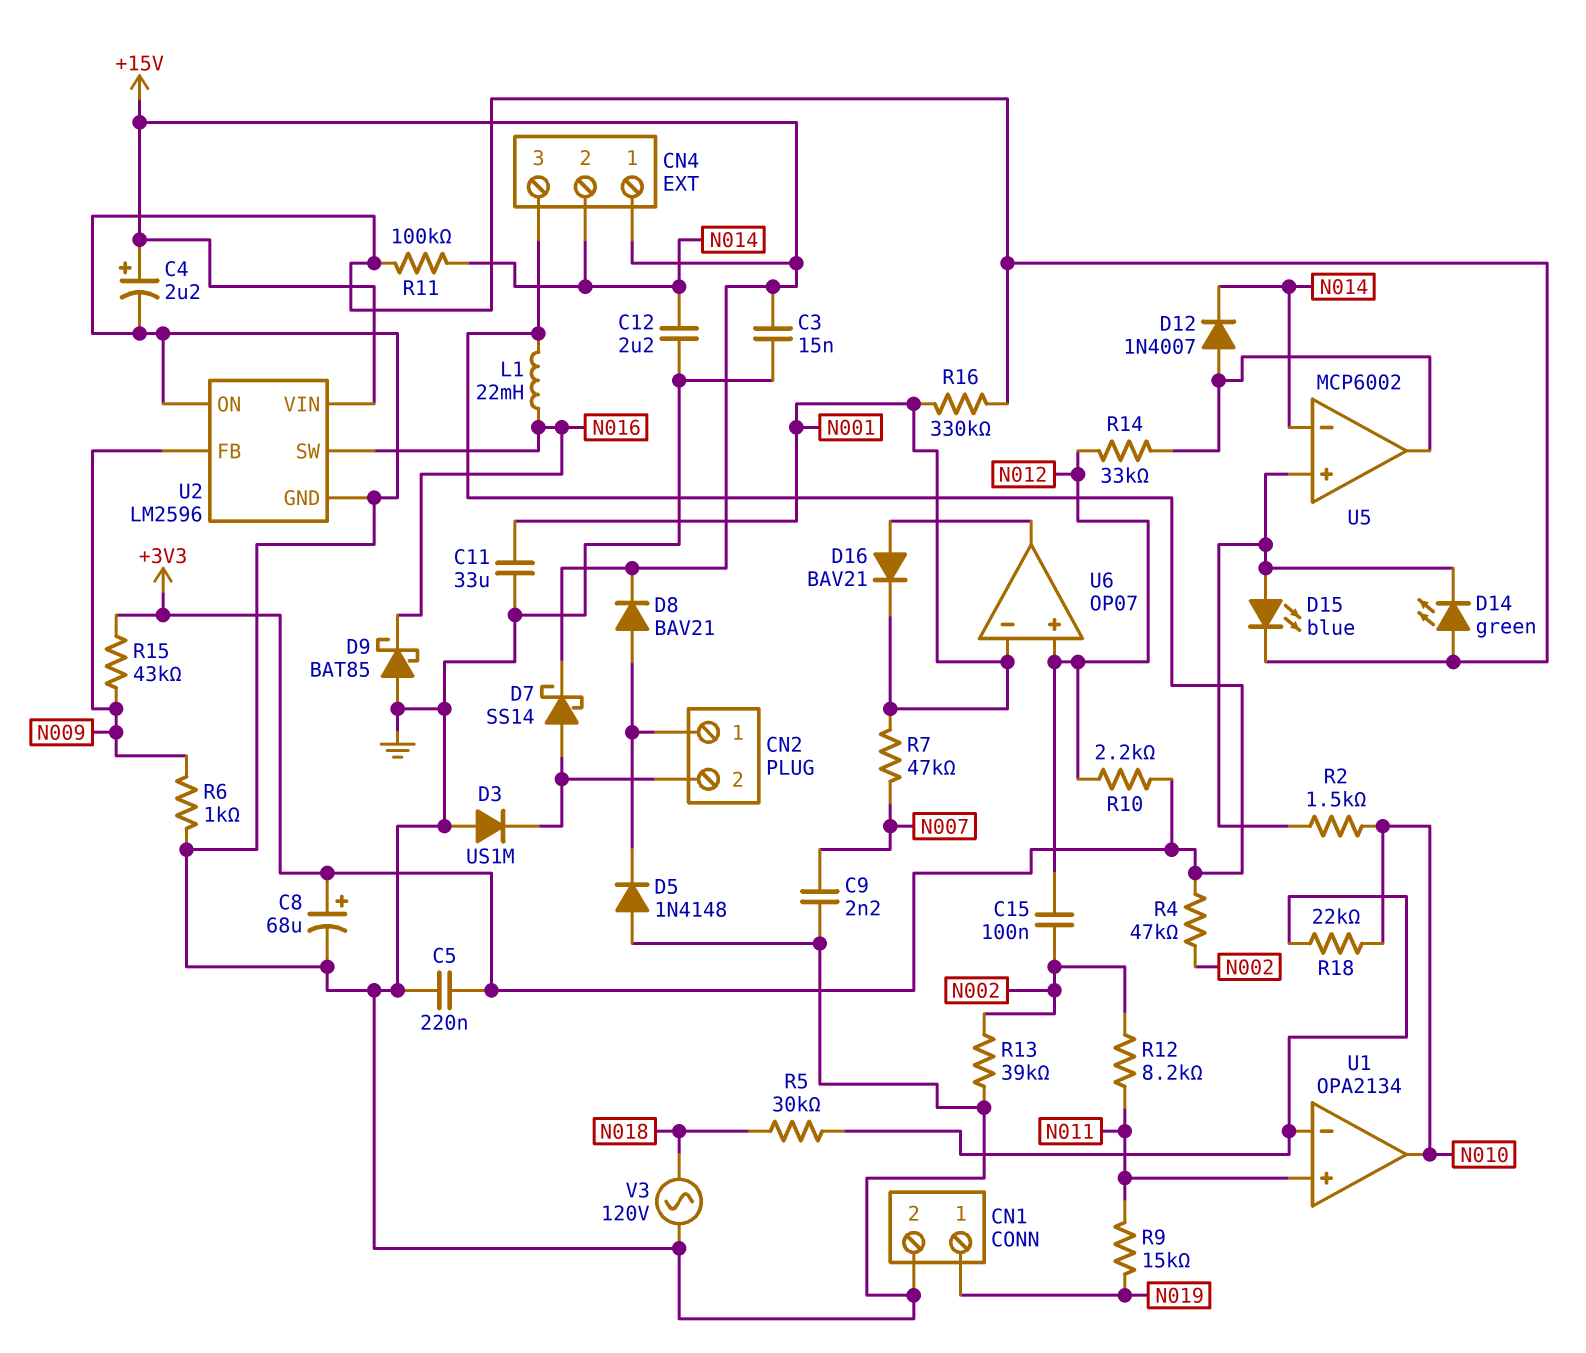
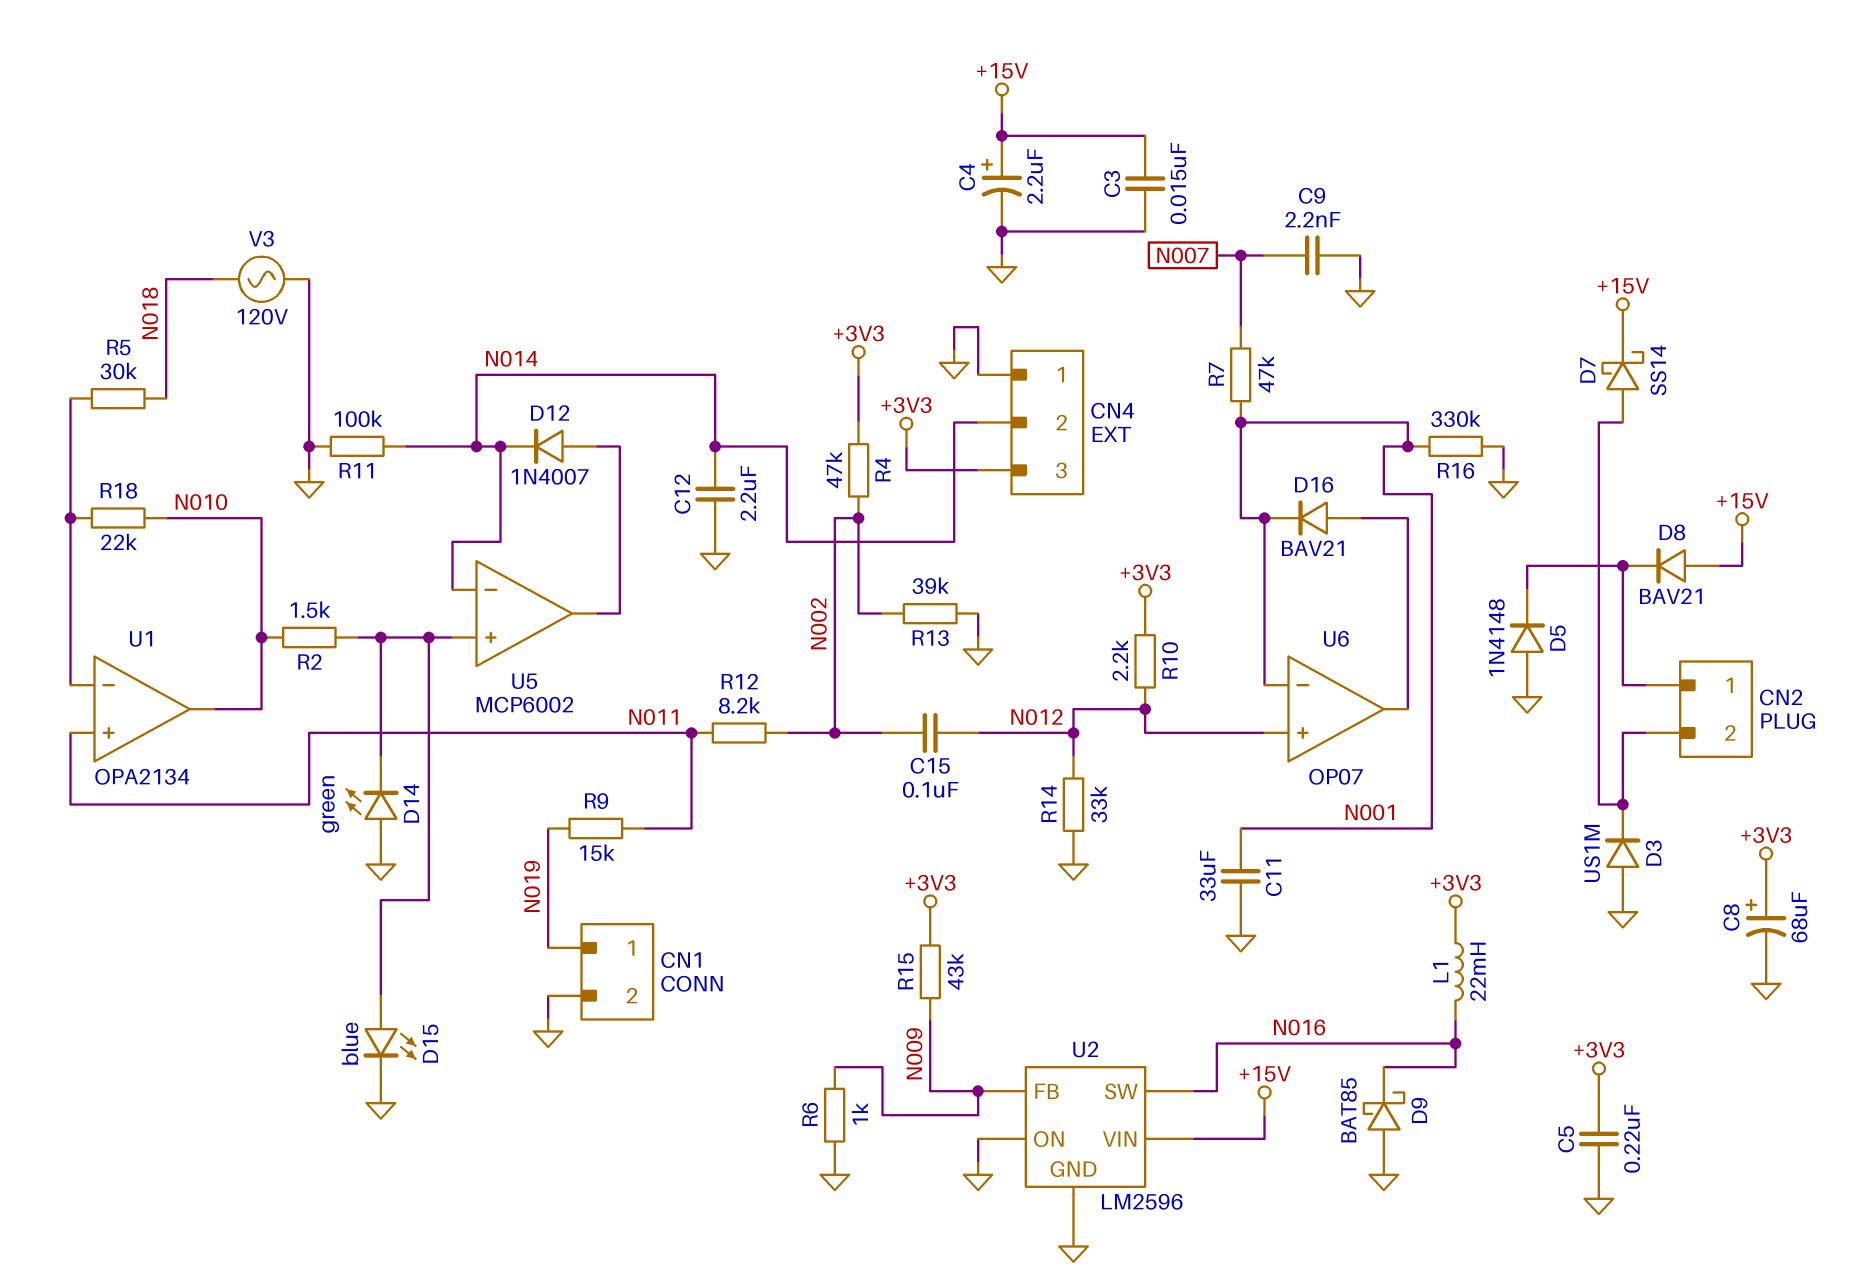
CN4 pin 1: +15V -> GND
D8: diode BAV21 (A CN2/1, K +15V) -> diode BAV21 (A +15V, K CN2/1)
R14: 33k (N012, U5/out) -> 33k (GND, N012)

